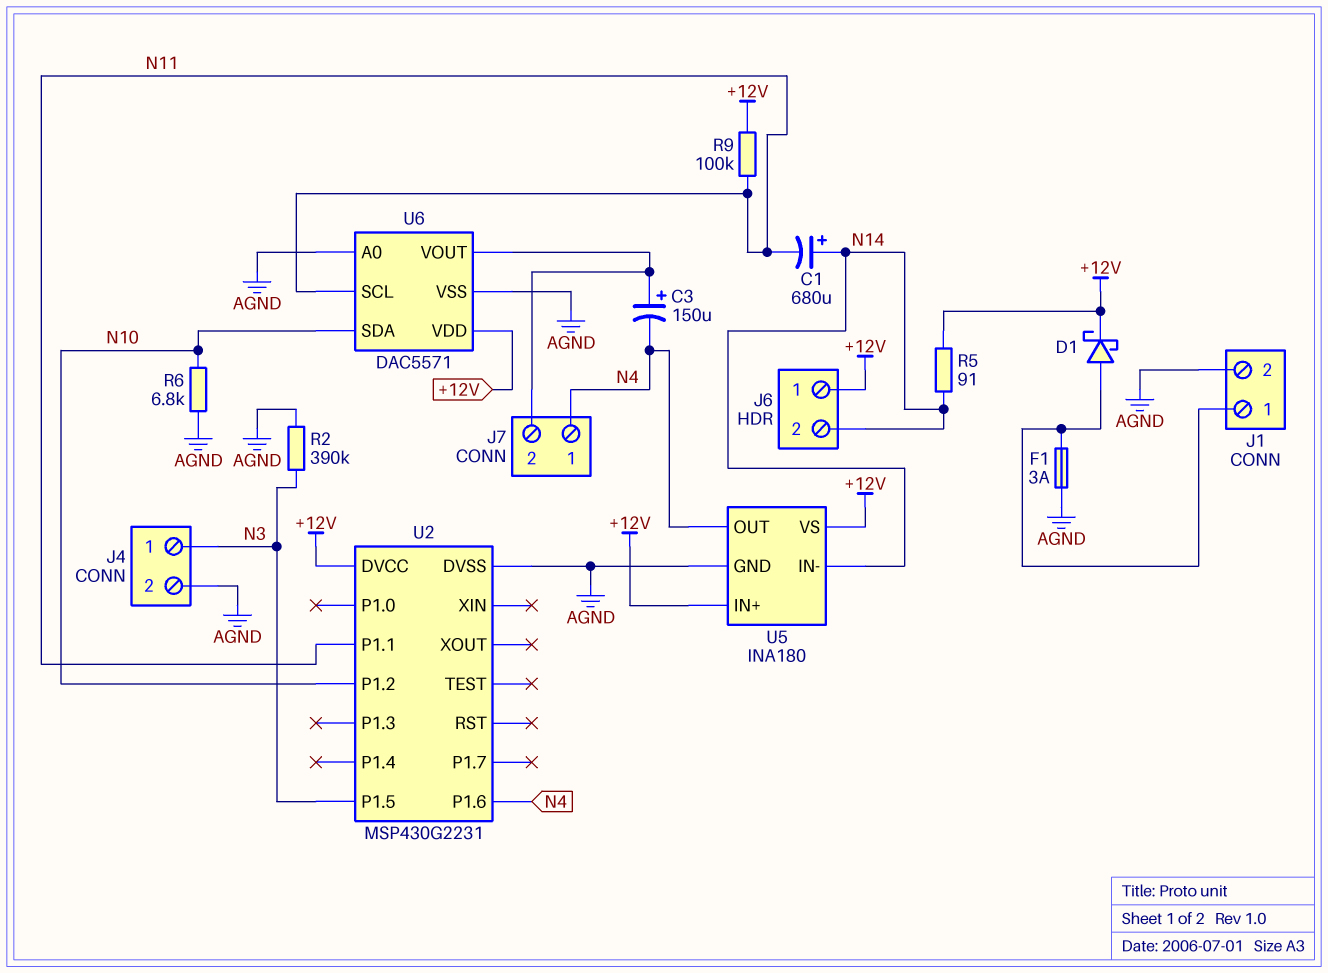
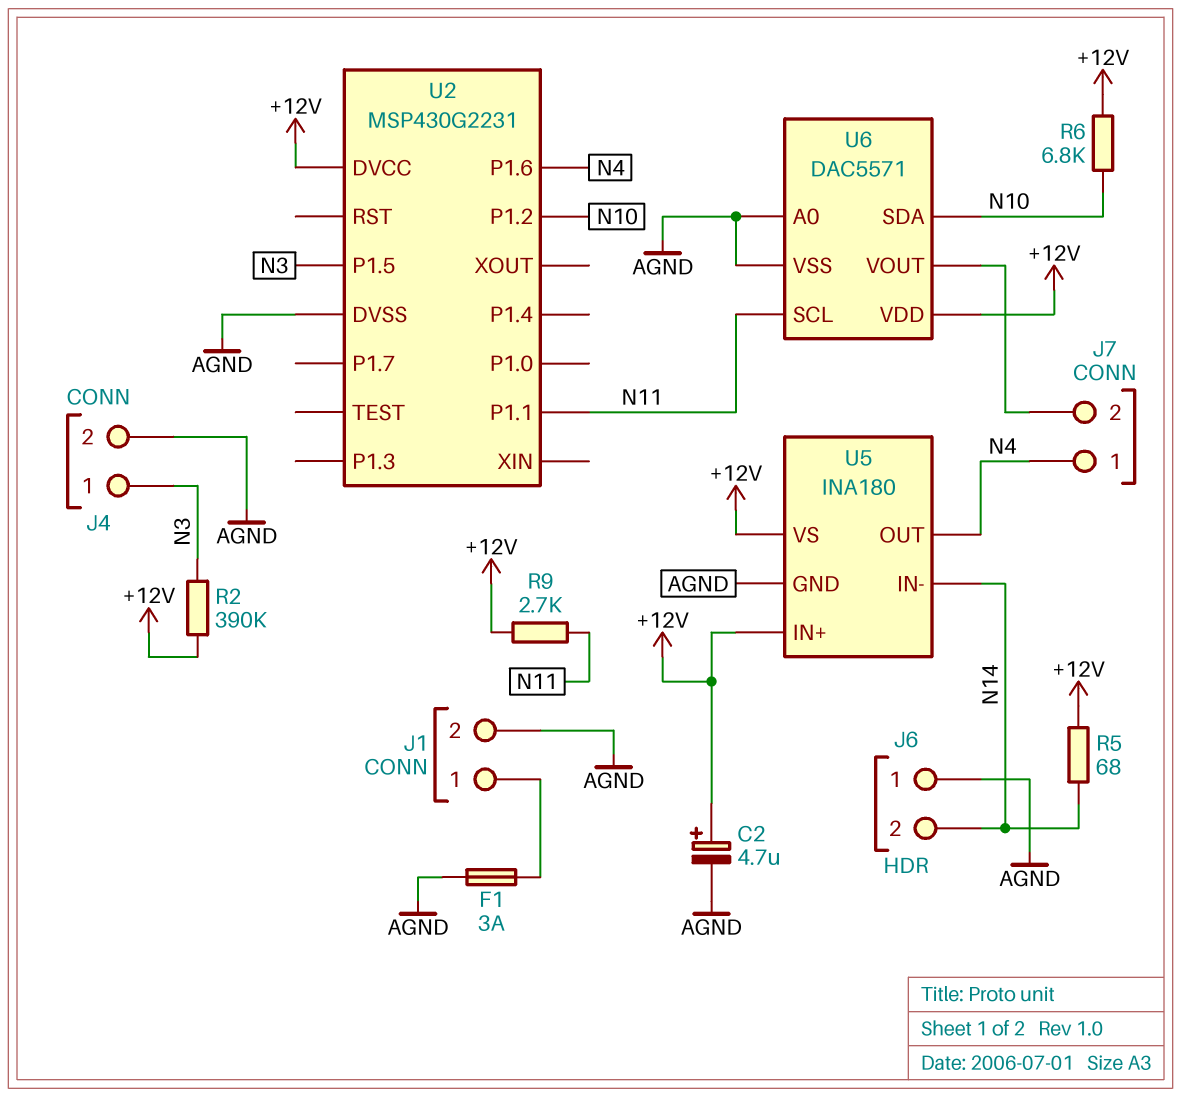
C1: 680uF (plus N14, minus N11) -> none
C2: none -> 4.7uF (plus +12V, minus AGND)
C3: 150uF (plus J7/2, minus N4) -> none
D1: schottky (A J1/1, K +12V) -> none
J6 pin 1: +12V -> AGND
R2: 390k (AGND, N3) -> 390k (+12V, N3)
R5: 91 (+12V, N14) -> 68 (+12V, N14)
R6: 6.8k (AGND, N10) -> 6.8k (+12V, N10)
R9: 100k (+12V, N11) -> 2.7k (+12V, N11)

